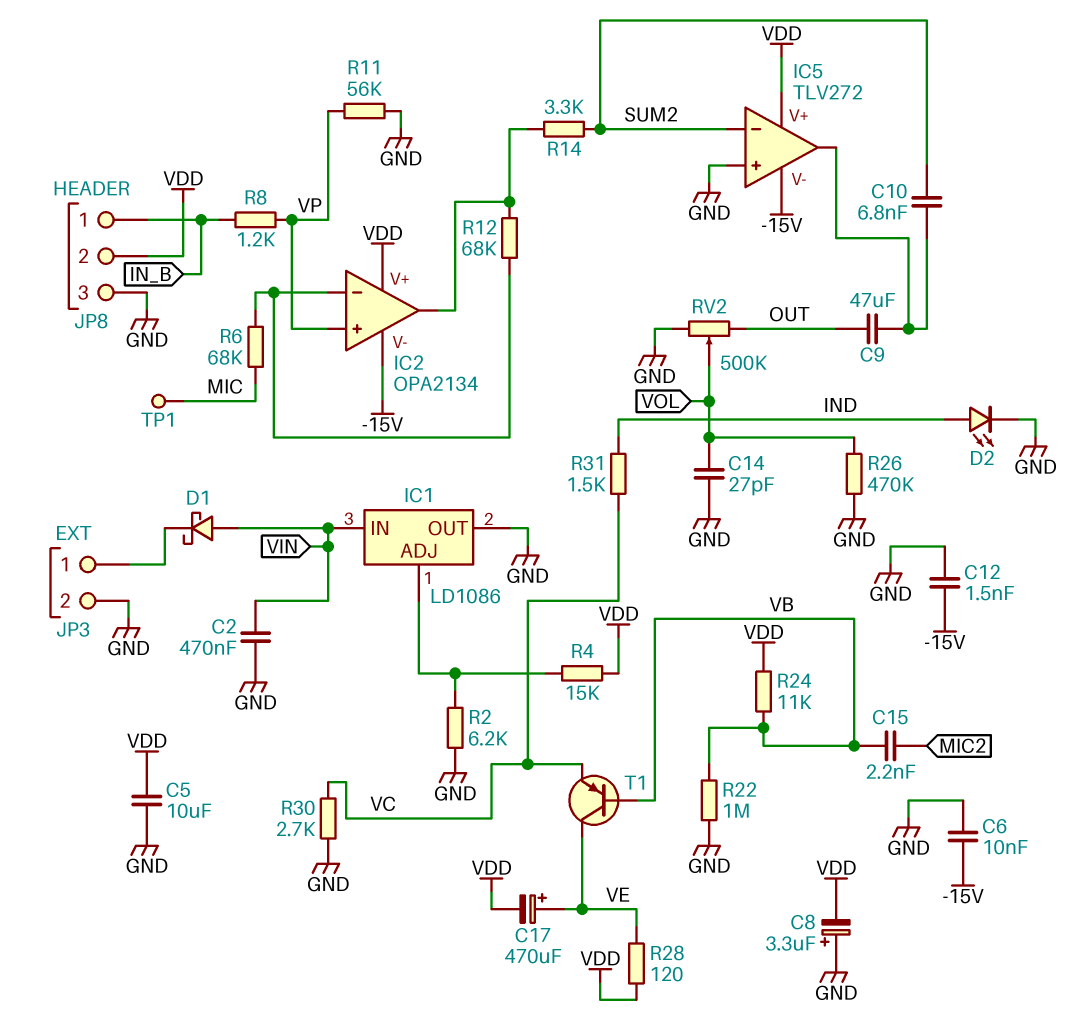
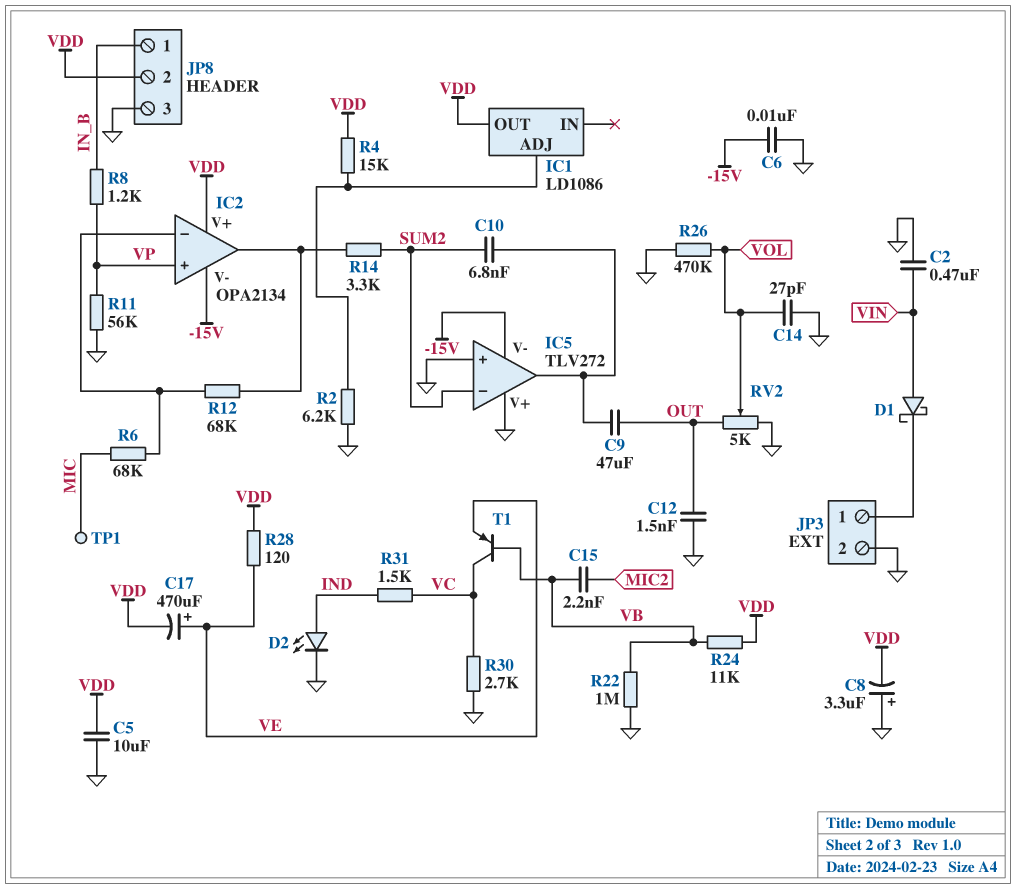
C12: 1.5nF (-15V, GND) -> 1.5nF (GND, OUT)
IC1 pin IN: VIN -> none
IC1 pin OUT: GND -> VDD
IC5 pin V+: VDD -> GND
RV2: 500k (GND, OUT, wiper VOL) -> 5k (GND, OUT, wiper VOL)
T1: PNP (B VB, C VE, E VC) -> PNP (B VB, C VC, E VE)

